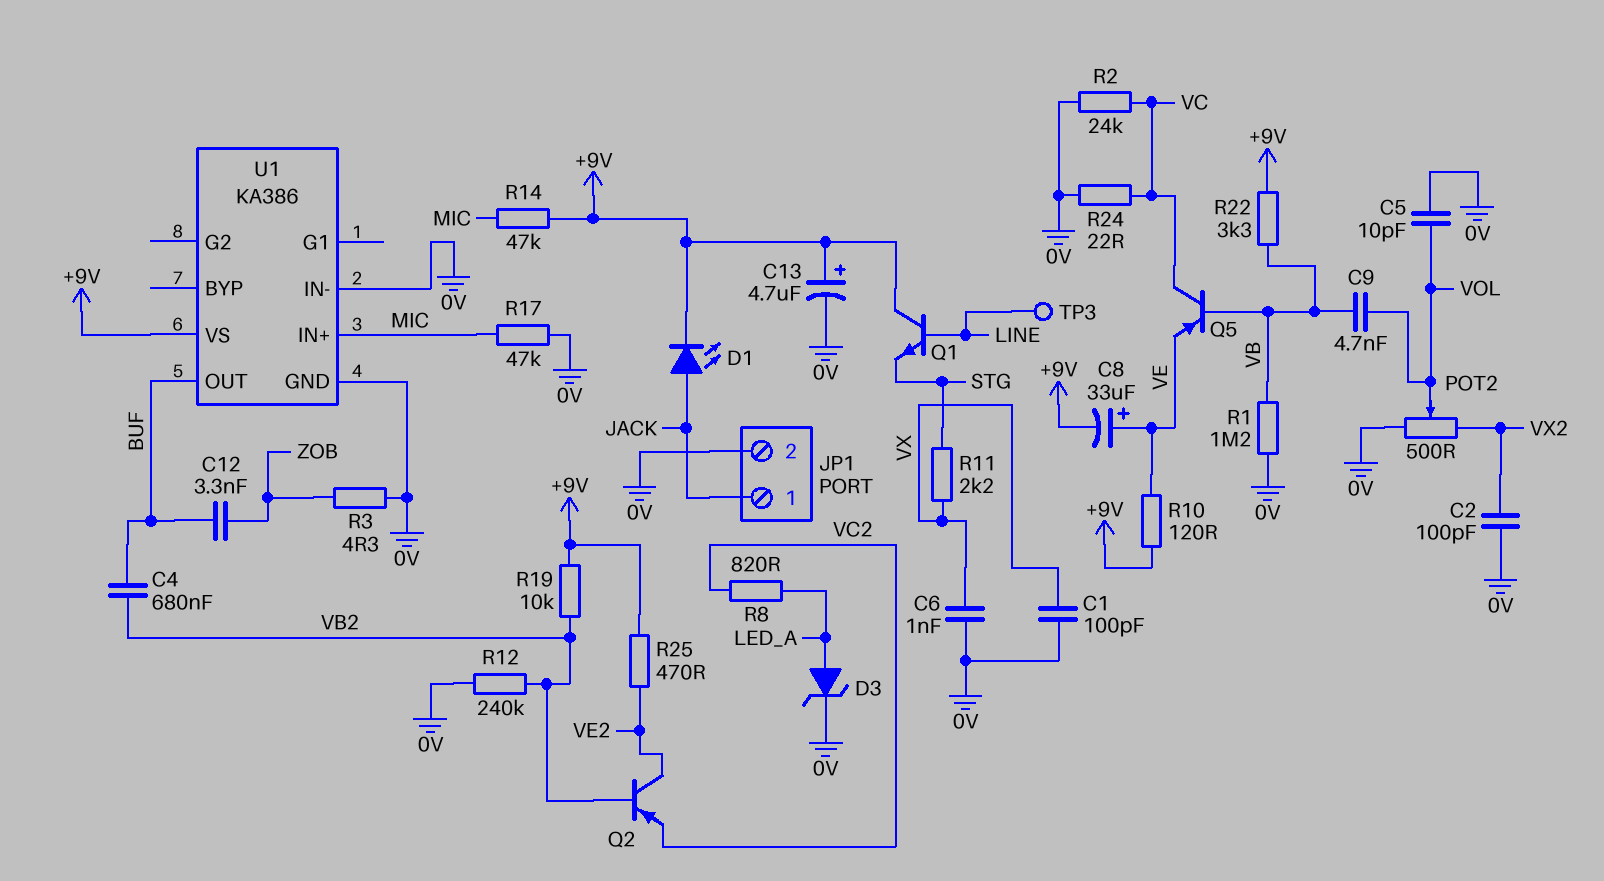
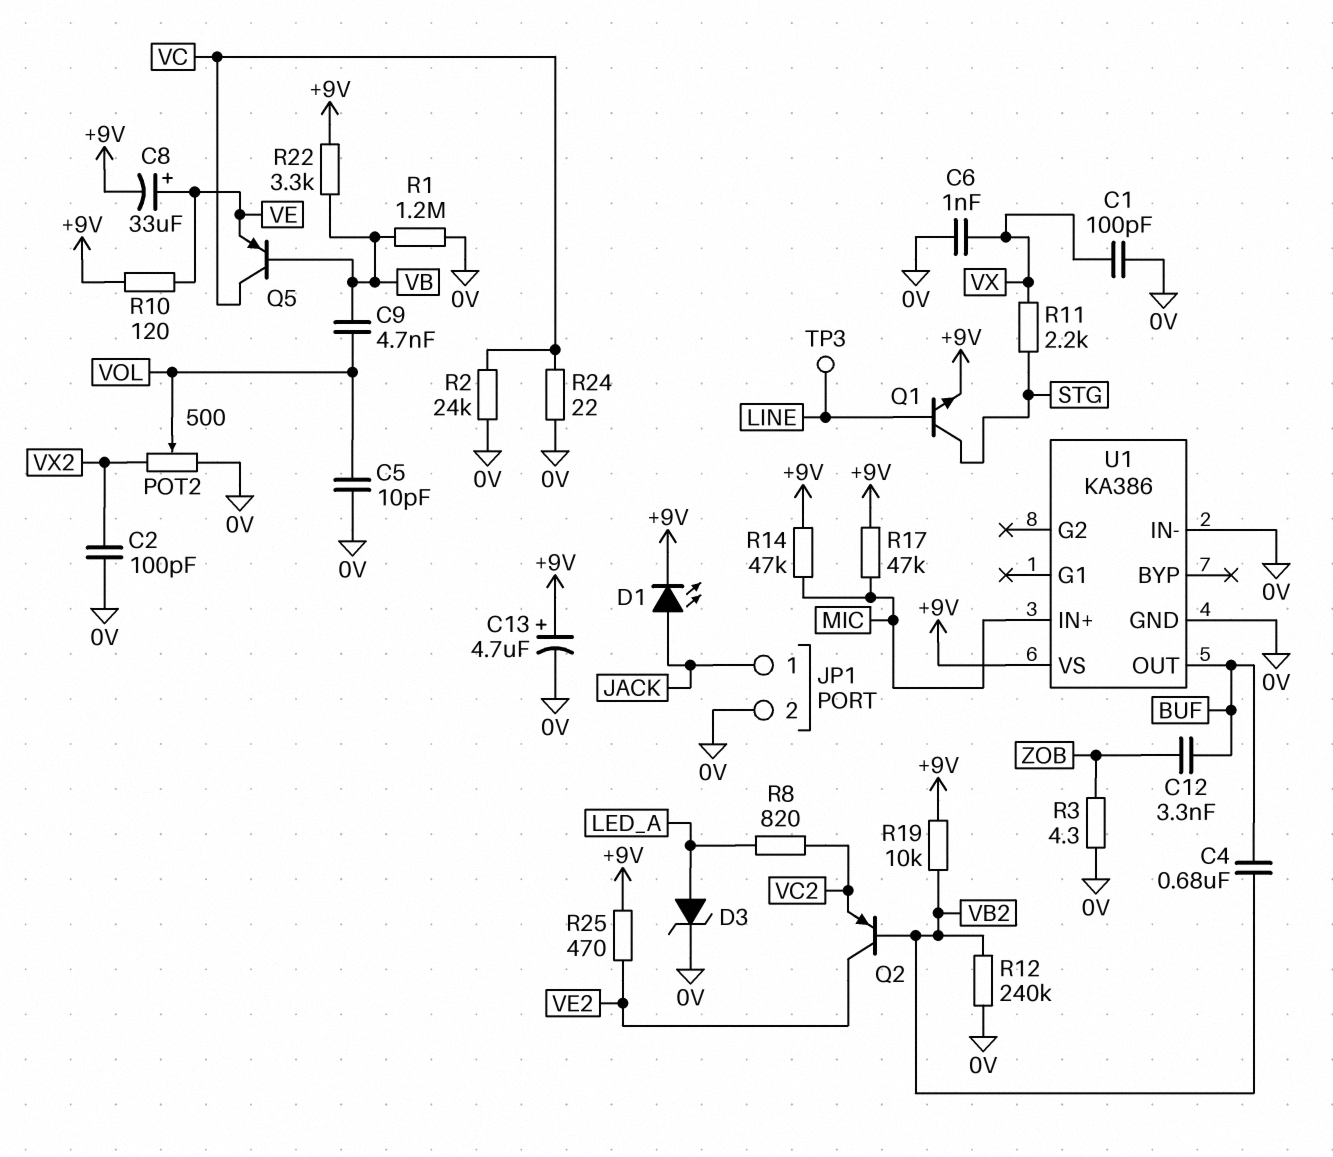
Q1: NPN (B LINE, C +9V, E STG) -> NPN (B LINE, C STG, E +9V)
R17: 47k (0V, MIC) -> 47k (+9V, MIC)

